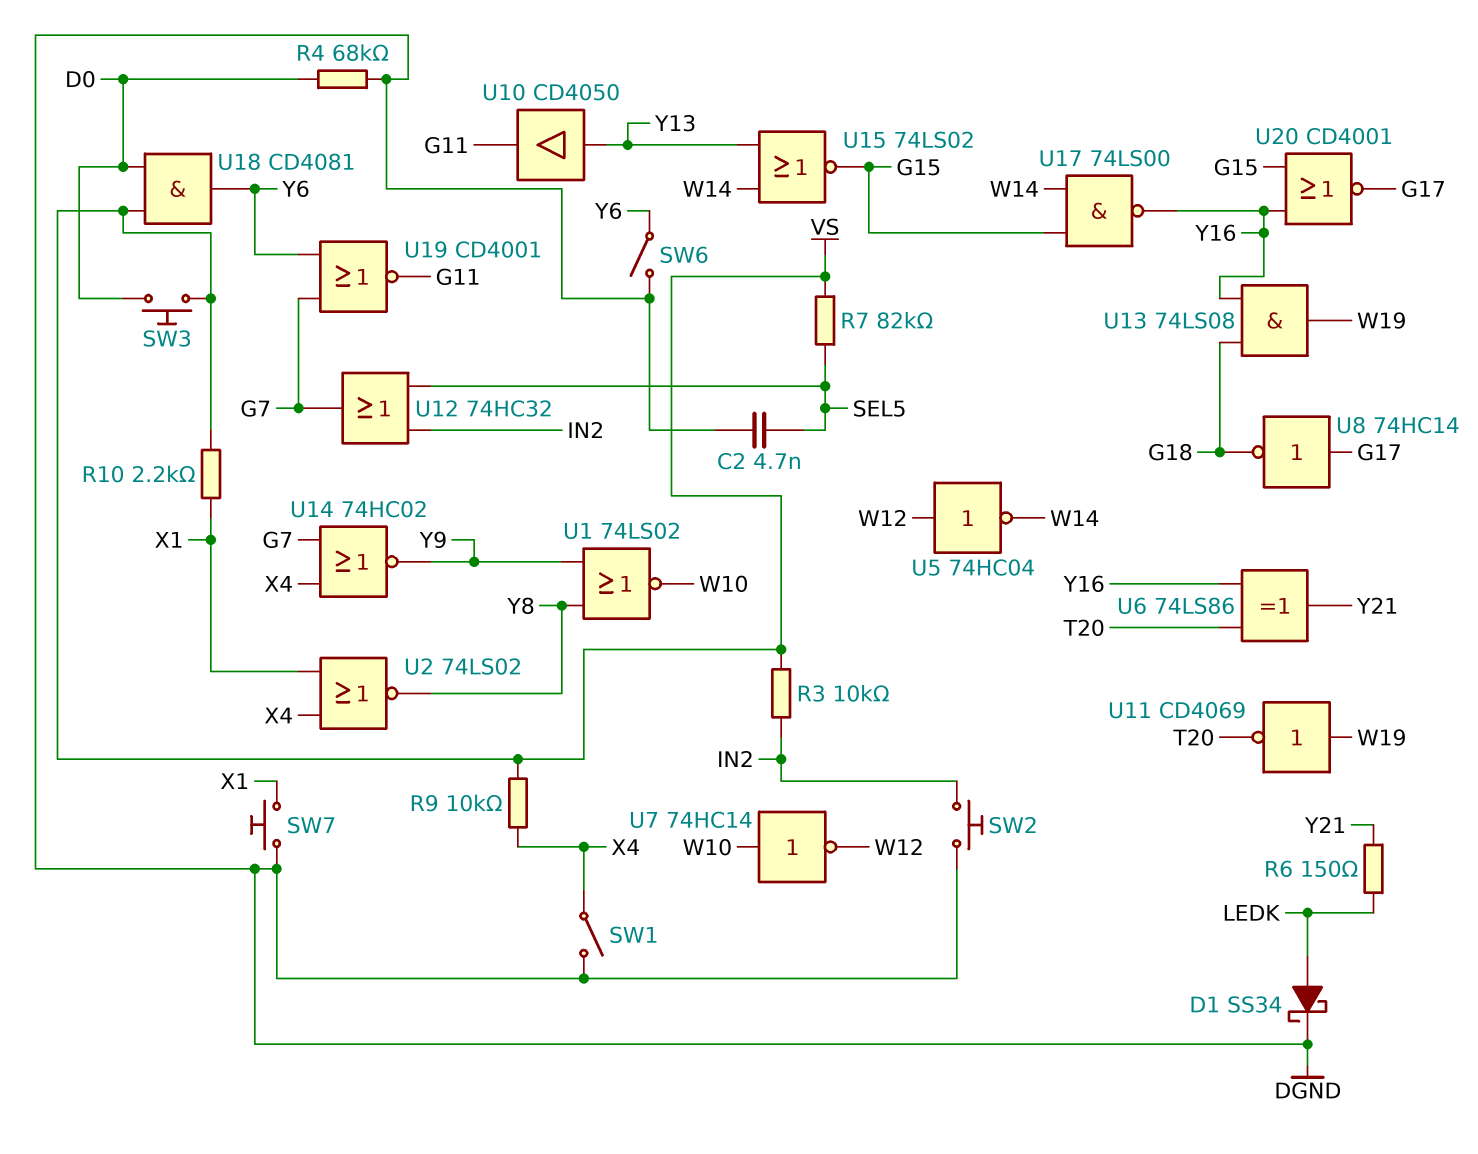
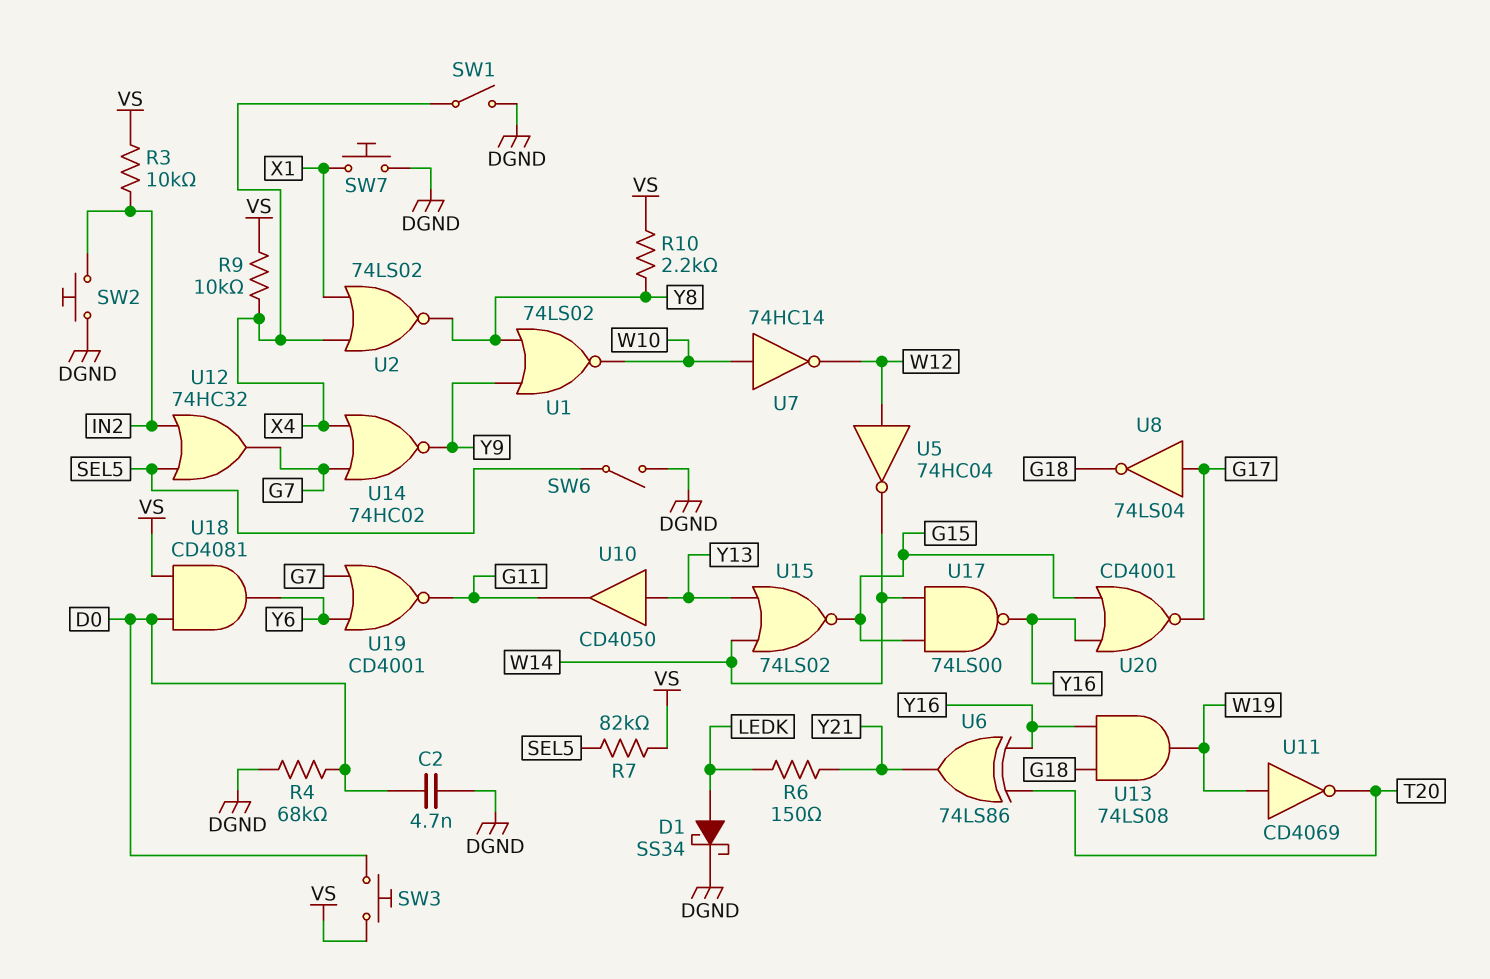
C2: 4.7nF (DGND, SEL5) -> 4.7nF (D0, DGND)
R10: 2.2k (VS, X1) -> 2.2k (VS, Y8)
SW6: switch (DGND, Y6) -> switch (DGND, SEL5)
U8: NOT 74HC14 (in G17, out G18) -> NOT 74LS04 (in G17, out G18)

